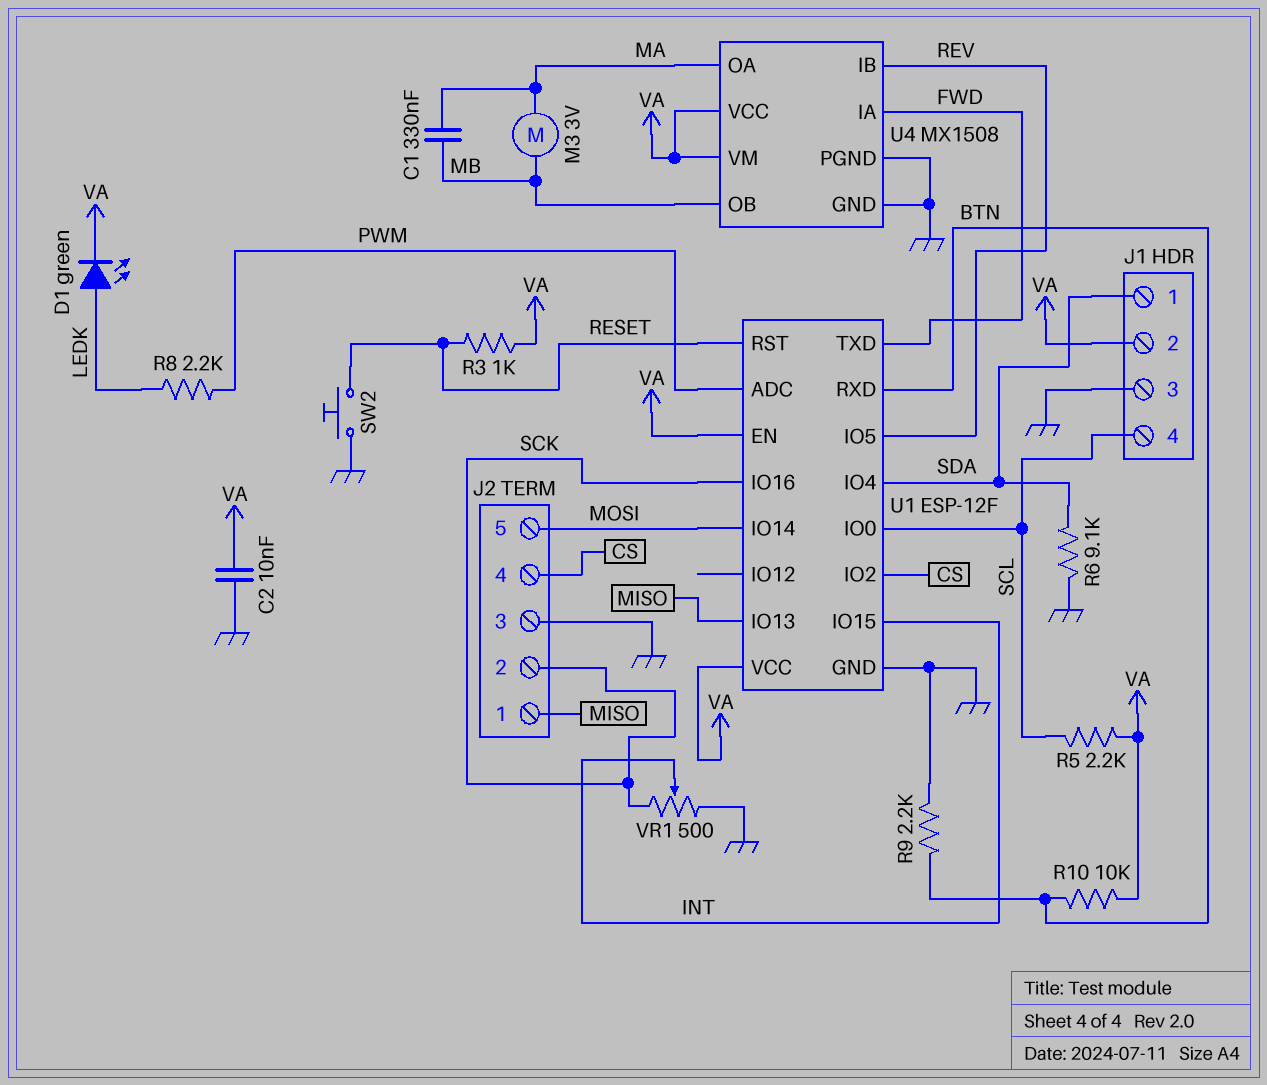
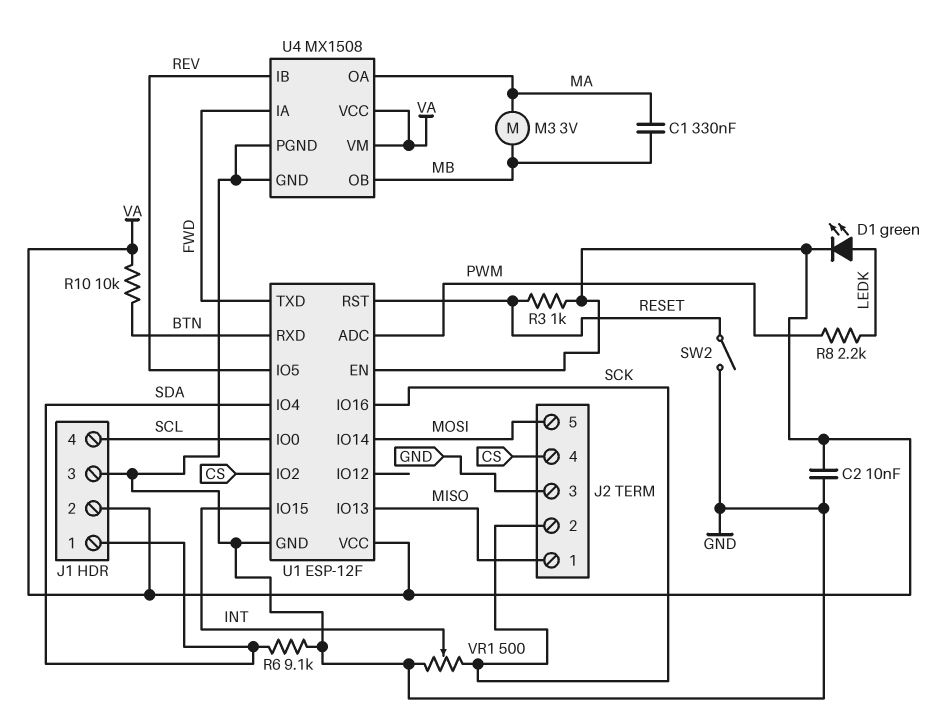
R5: 2.2k (SCL, VA) -> none
R9: 2.2k (BTN, GND) -> none
SW2: button (GND, RESET) -> switch (GND, RESET)

